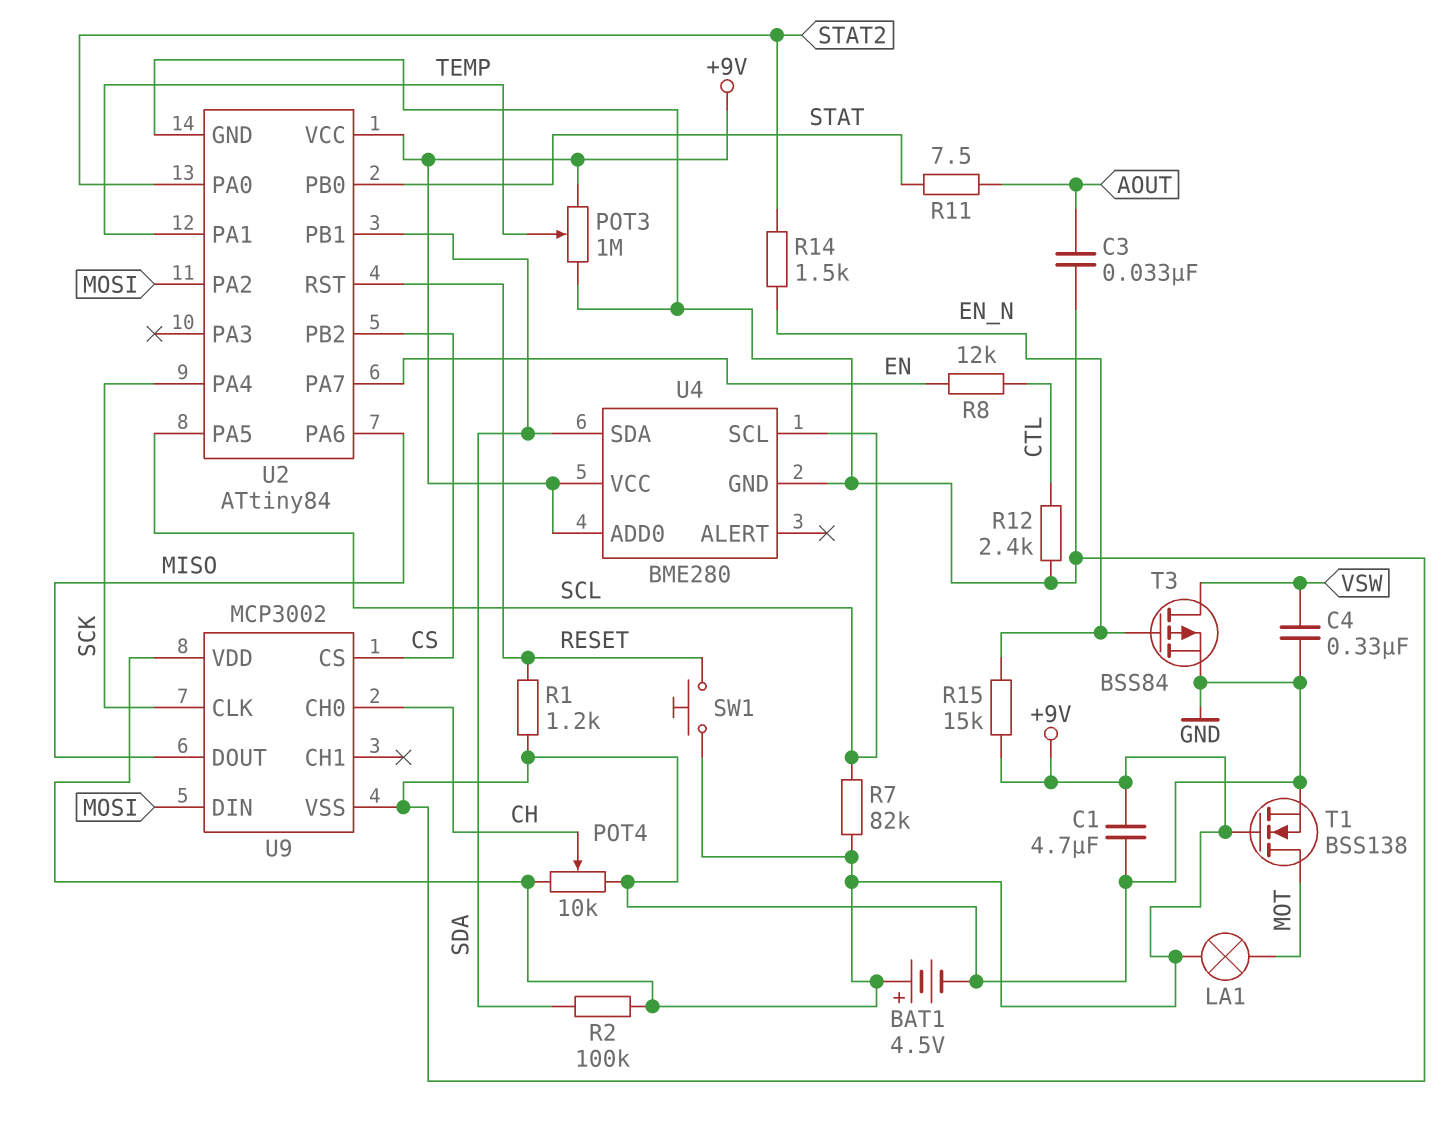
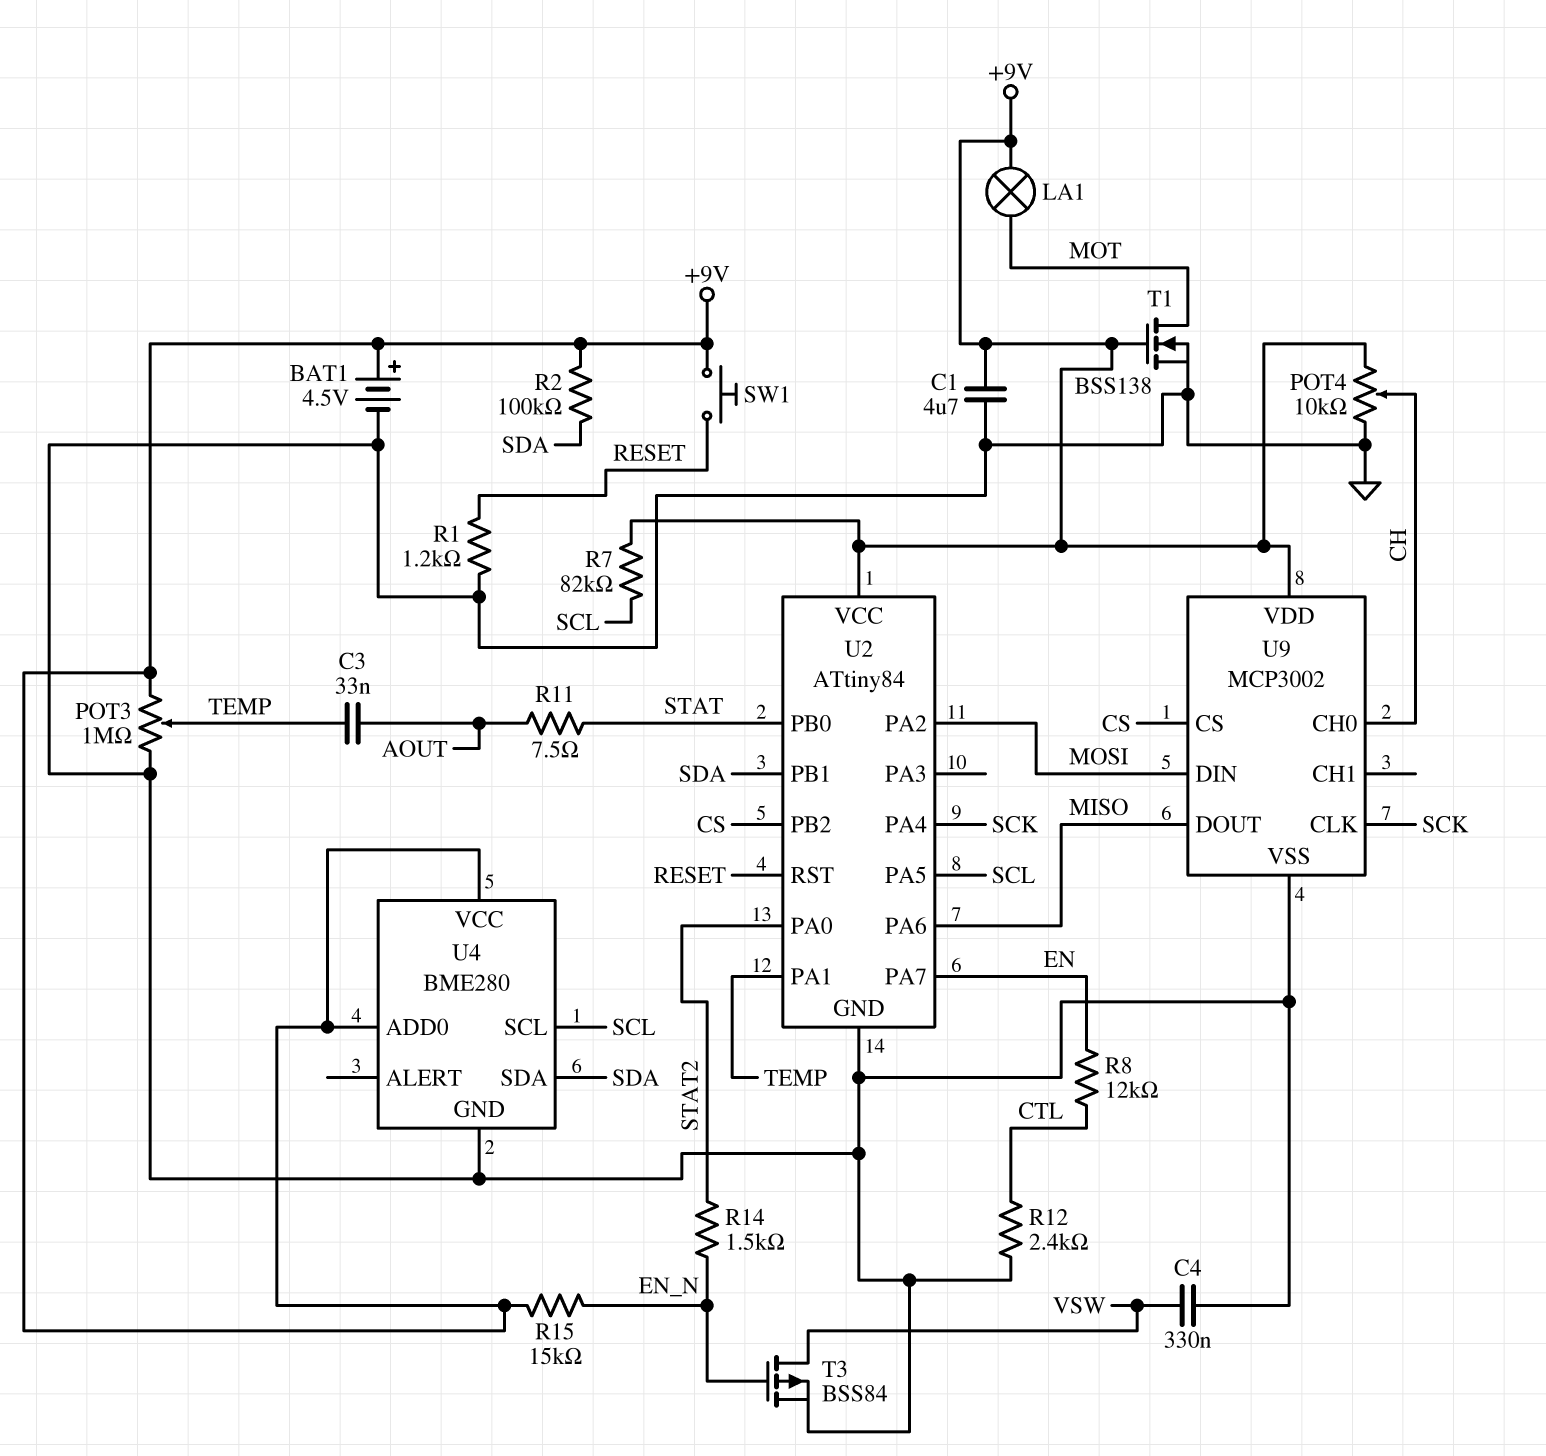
C3: 33nF (AOUT, GND) -> 33nF (AOUT, TEMP)

